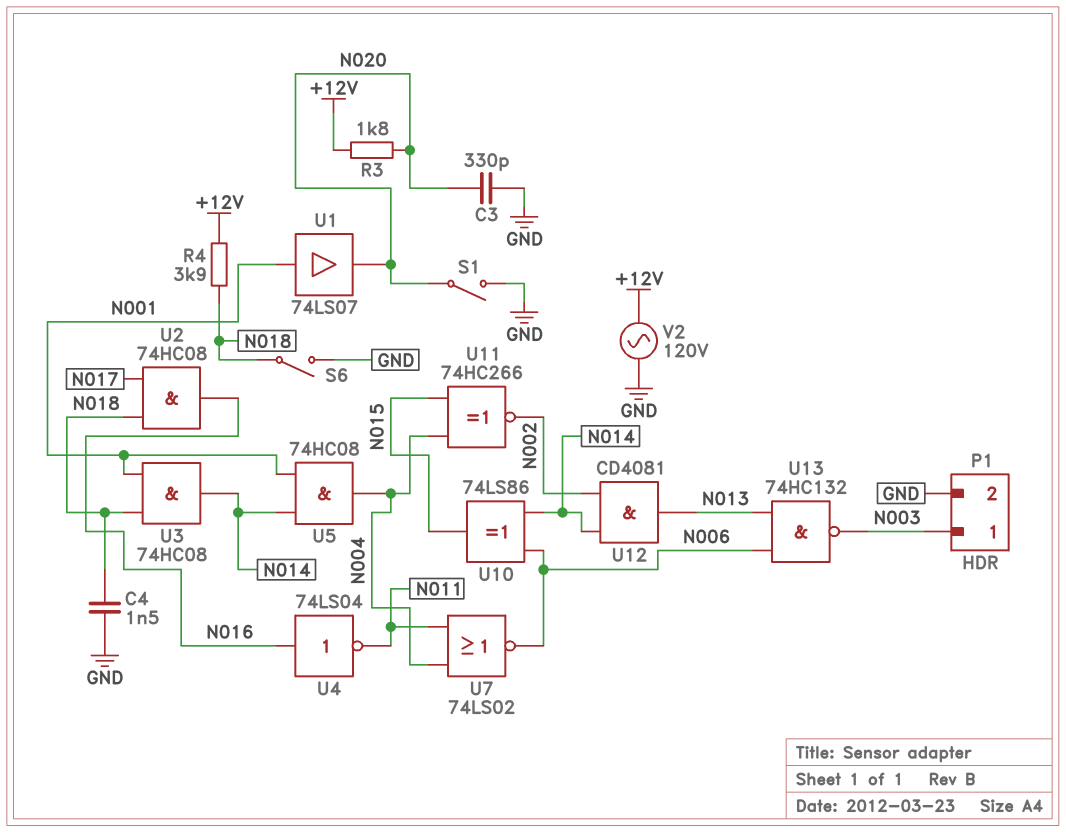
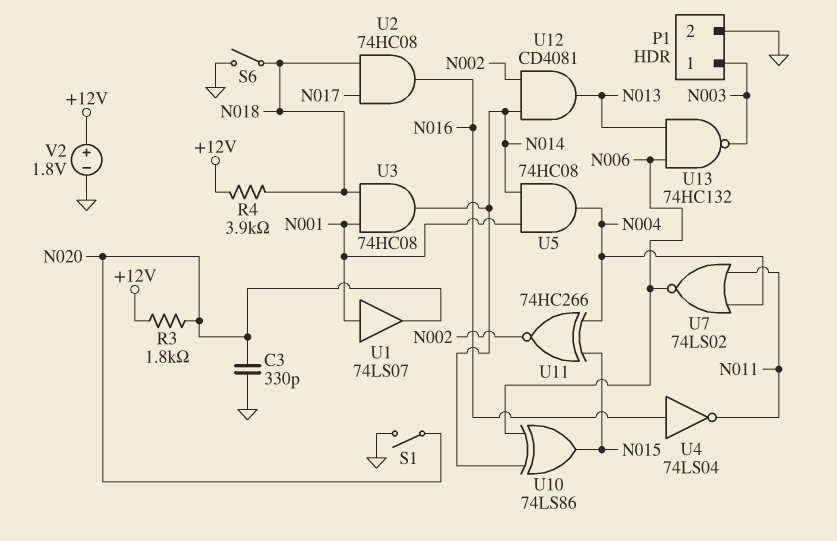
C4: 1.5nF (GND, N018) -> none
V2: AC 120V (+12V, GND) -> 1.8V (plus +12V, minus GND)

